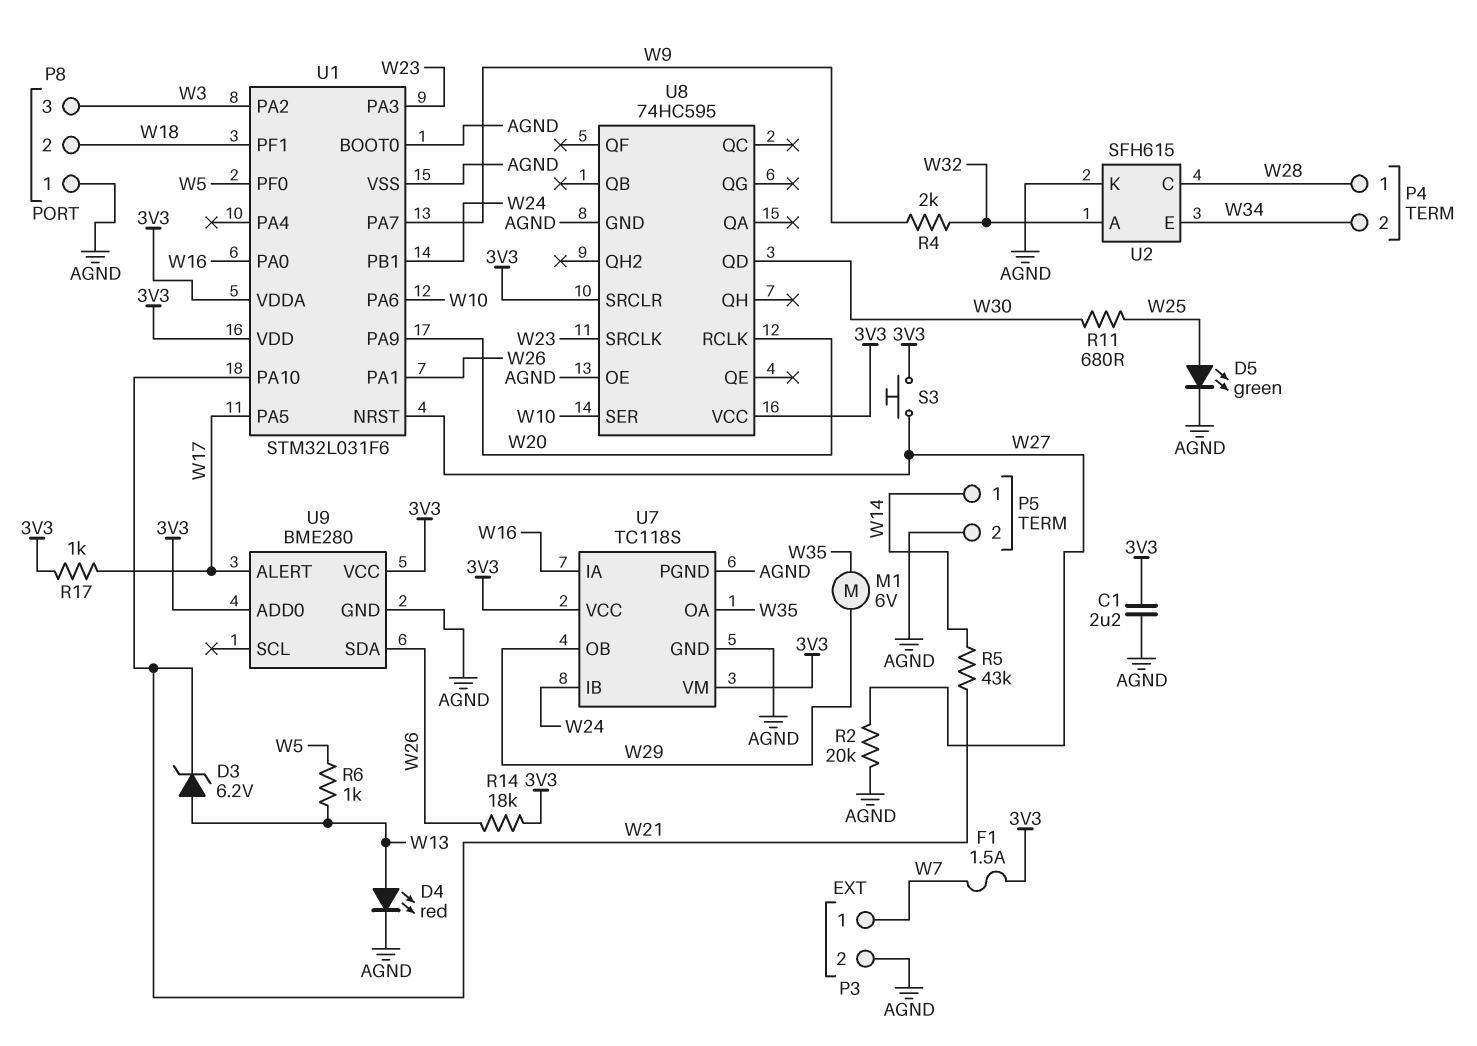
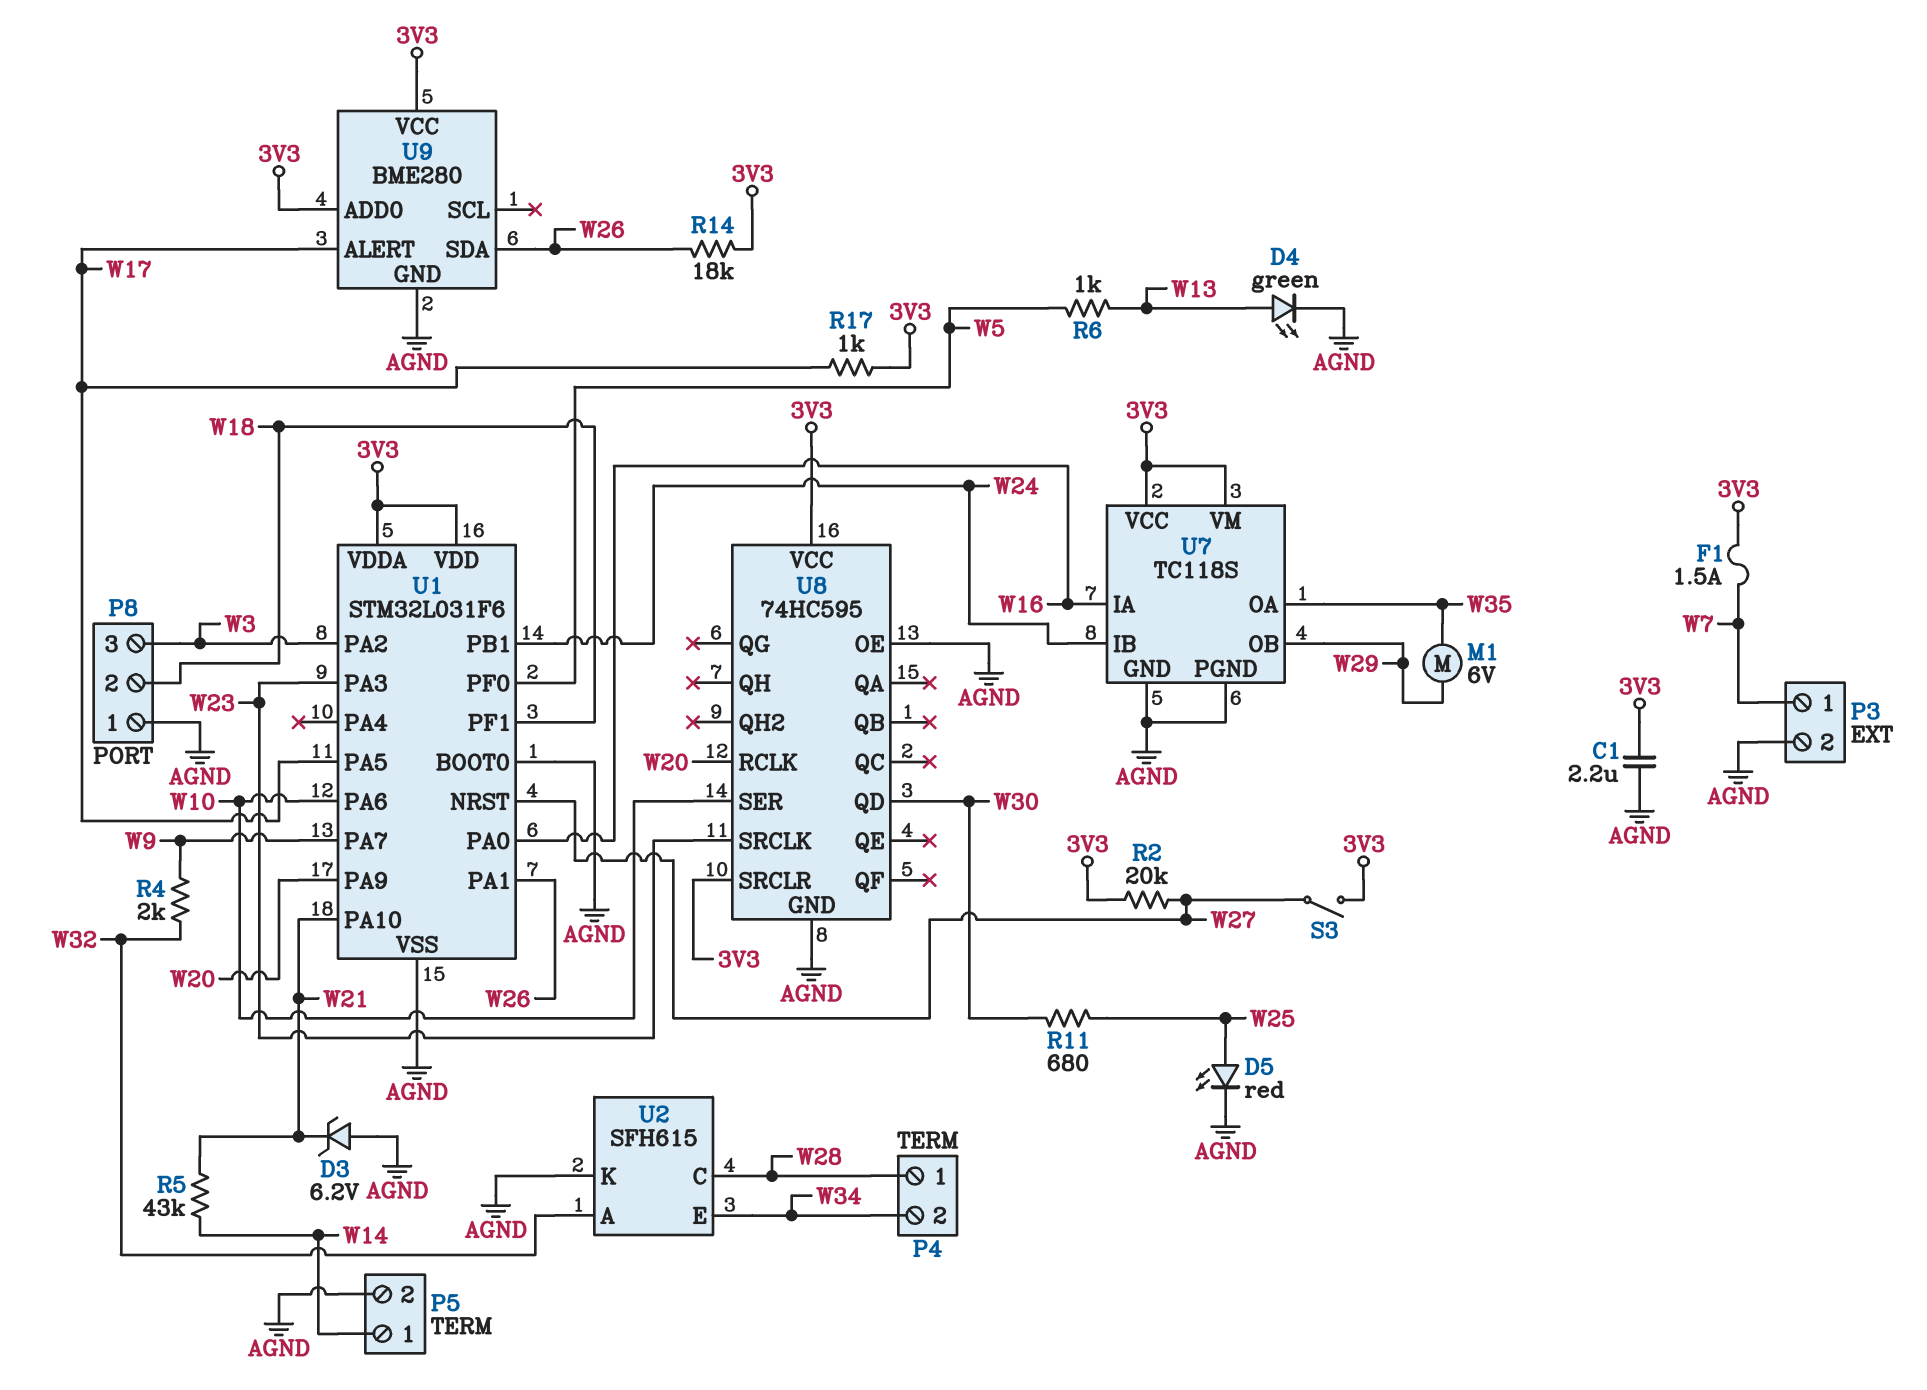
D3: zener 6.2V (A W13, K W21) -> zener 6.2V (A AGND, K W21)
D4: LED red (A W13, K AGND) -> LED green (A W13, K AGND)
D5: LED green (A W25, K AGND) -> LED red (A W25, K AGND)
R2: 20k (AGND, W27) -> 20k (3V3, W27)
S3: button (3V3, W27) -> switch (3V3, W27)

